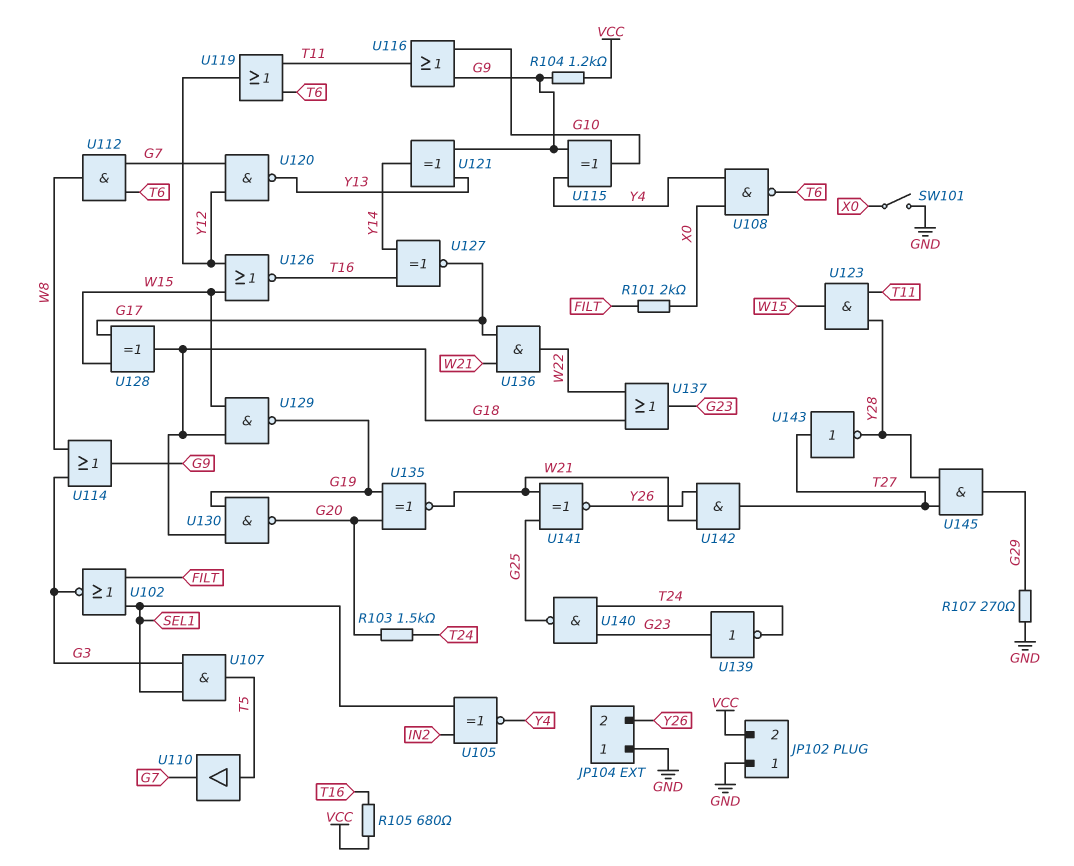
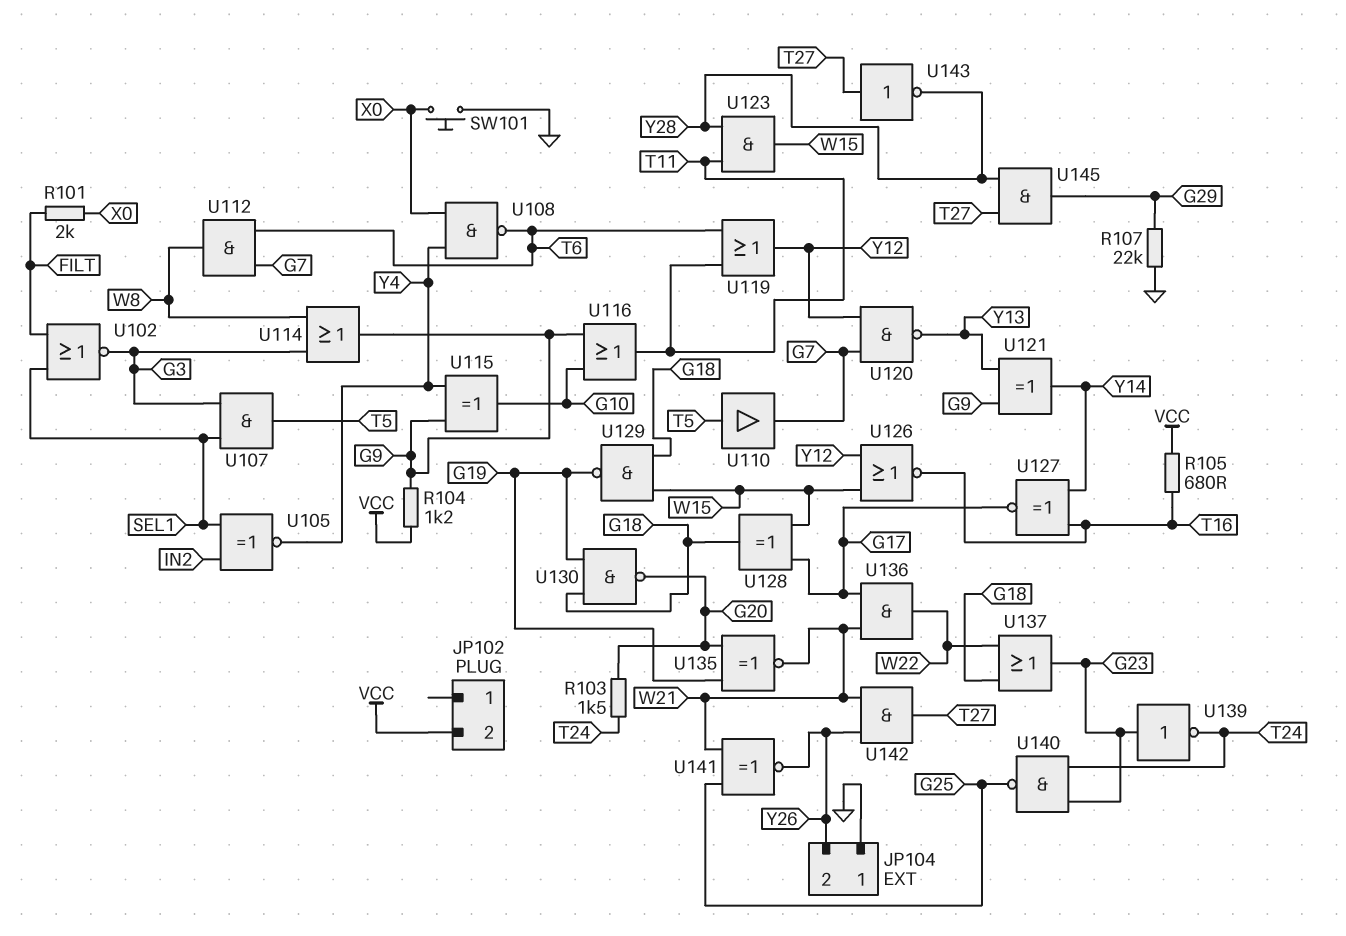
JP102 pin 1: GND -> none
R107: 270 (G29, GND) -> 22k (G29, GND)
SW101: switch (GND, X0) -> button (GND, X0)

